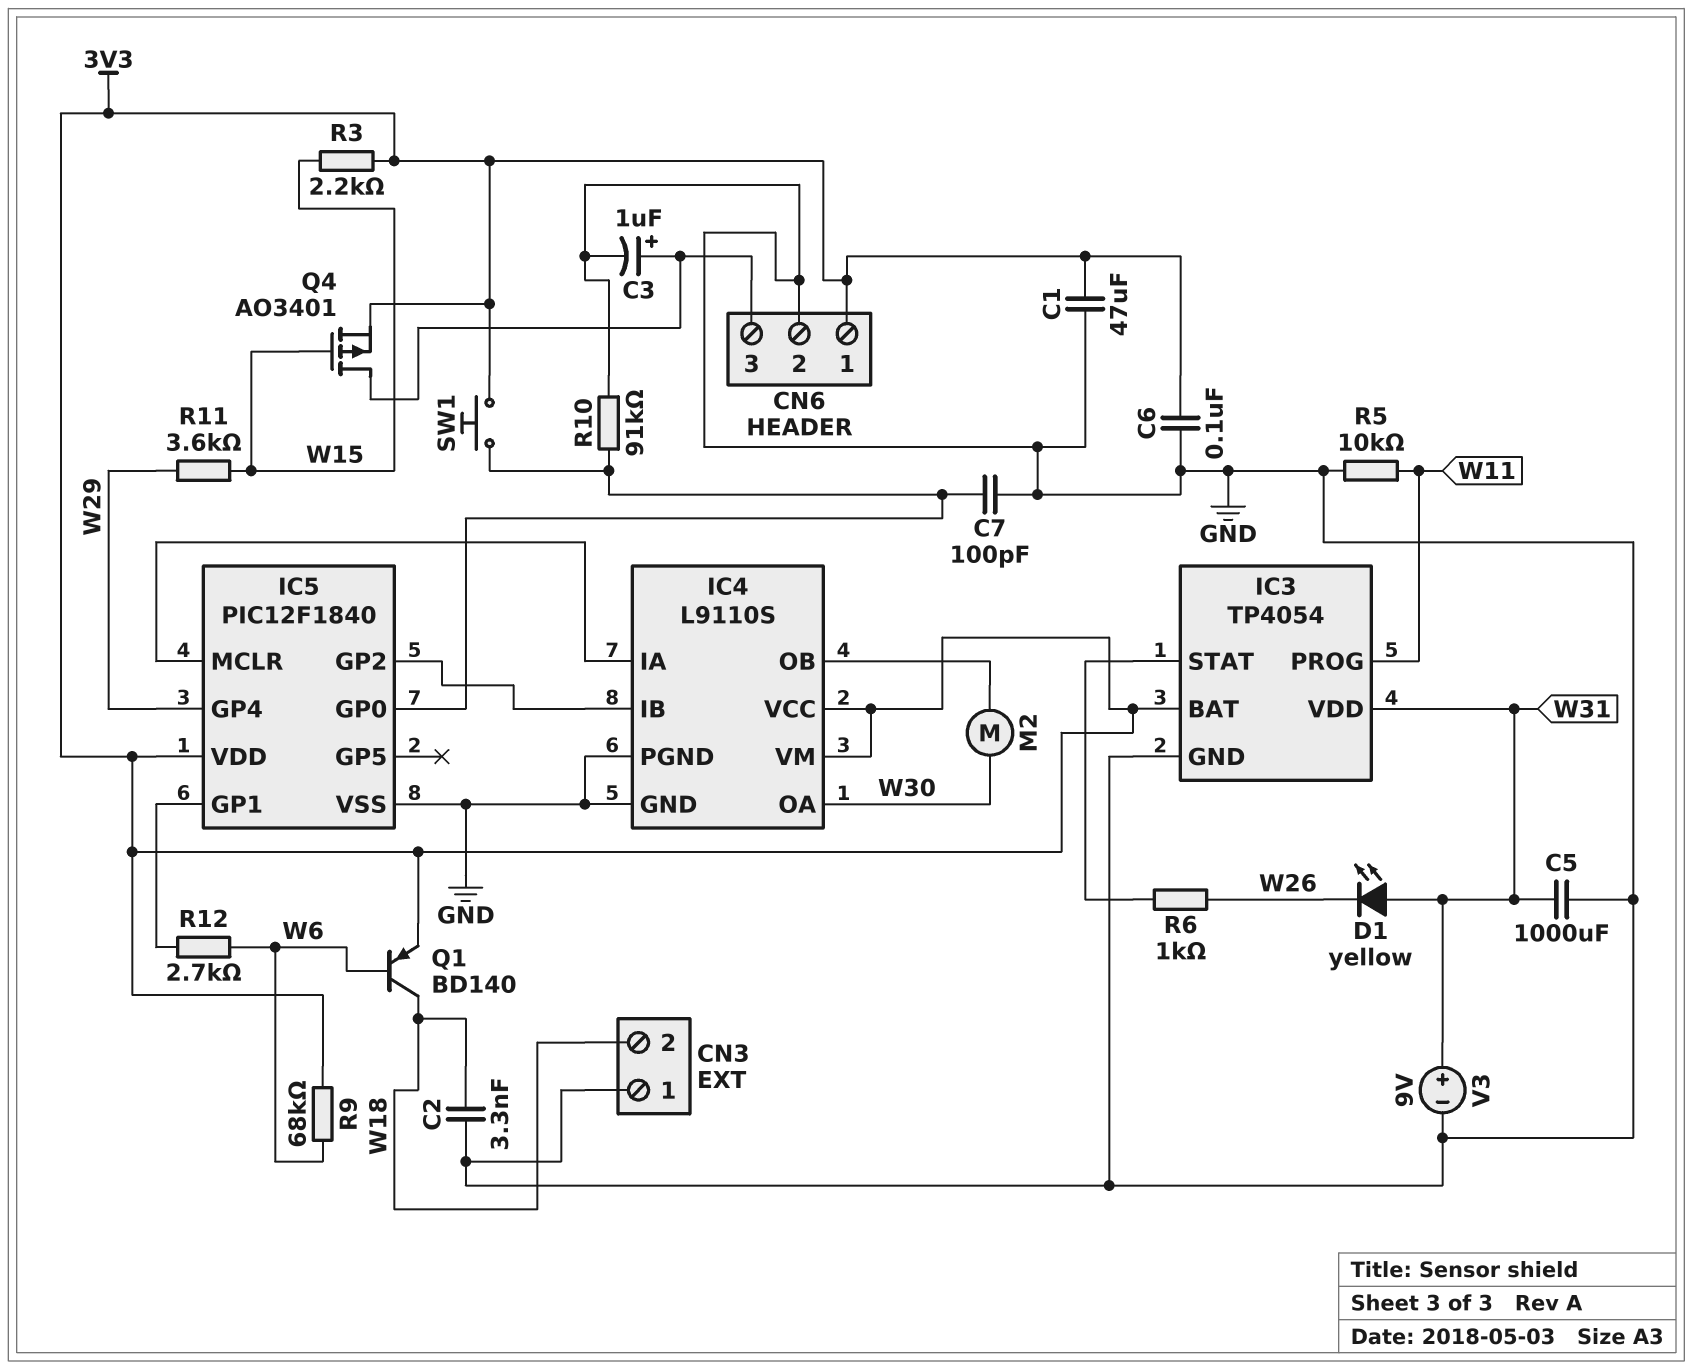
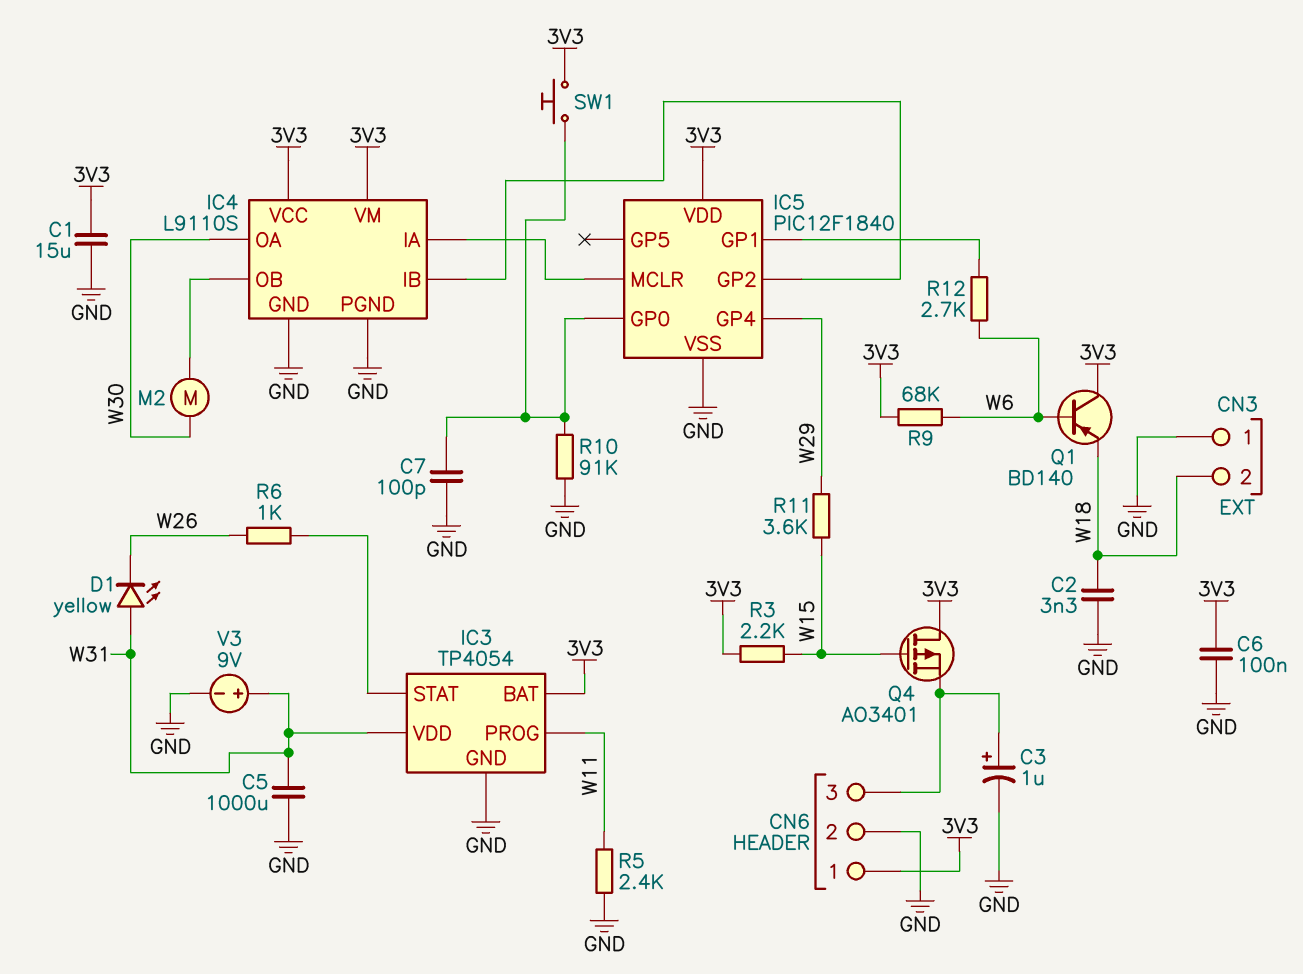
C1: 47uF (3V3, GND) -> 15uF (3V3, GND)
Q1: PNP BD140 (B W6, C W18, E 3V3) -> PNP BD140 (B W6, C 3V3, E W18)
Q4: PMOS AO3401 (G W15, D CN6/3, S 3V3) -> PMOS AO3401 (G W15, D 3V3, S CN6/3)
R5: 10k (GND, W11) -> 2.4k (GND, W11)

